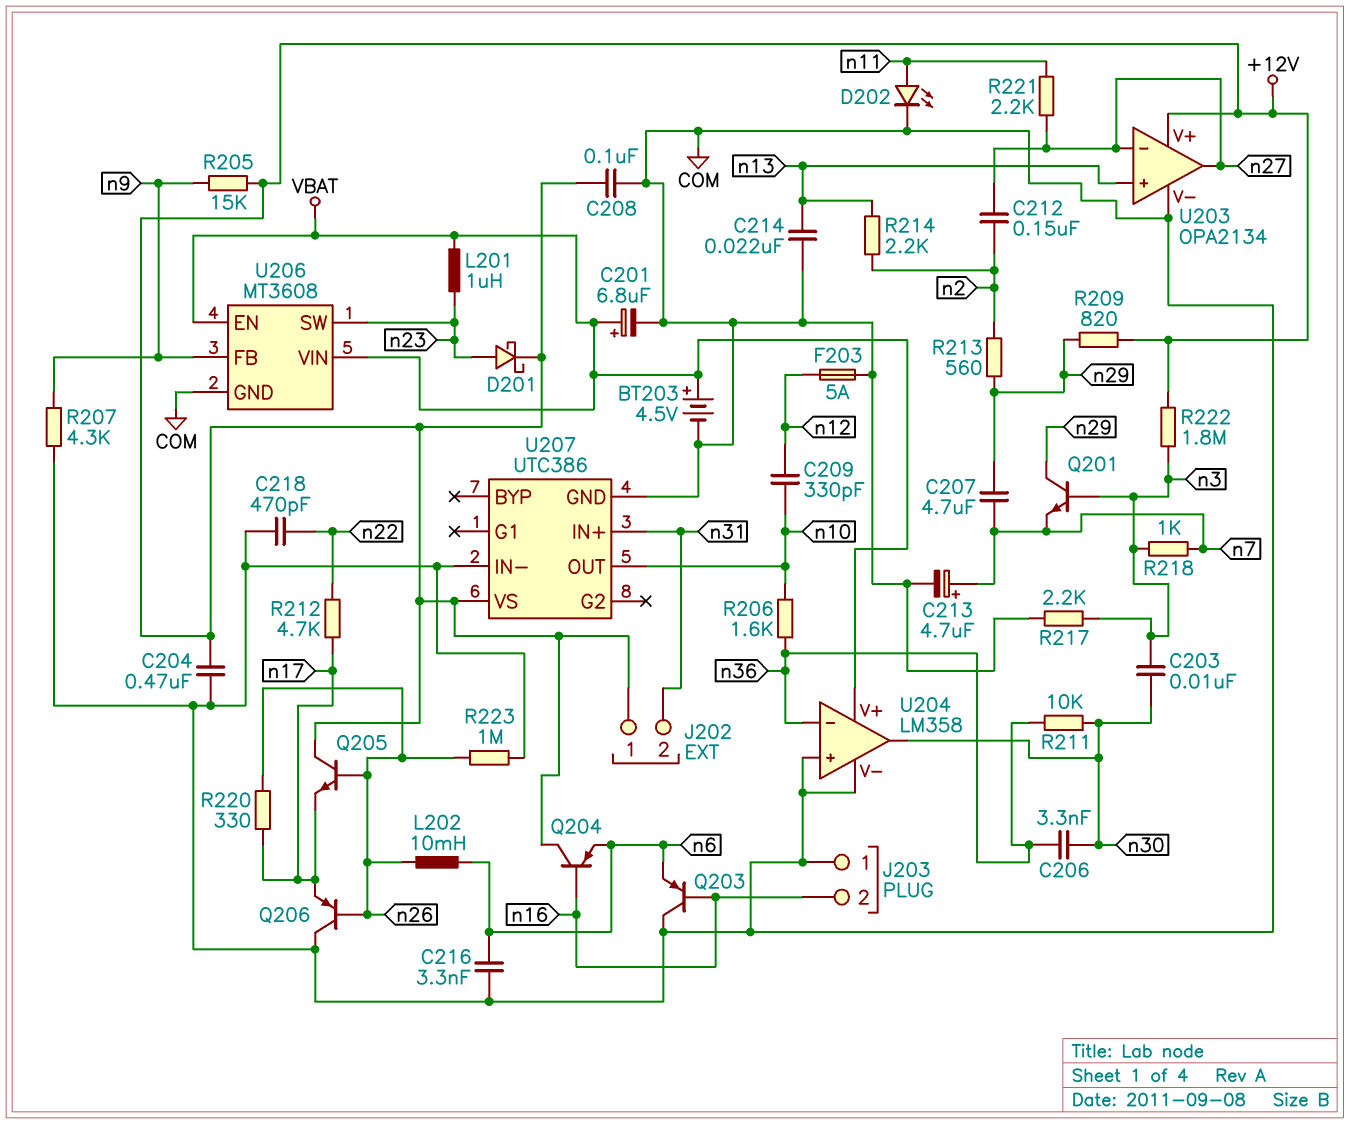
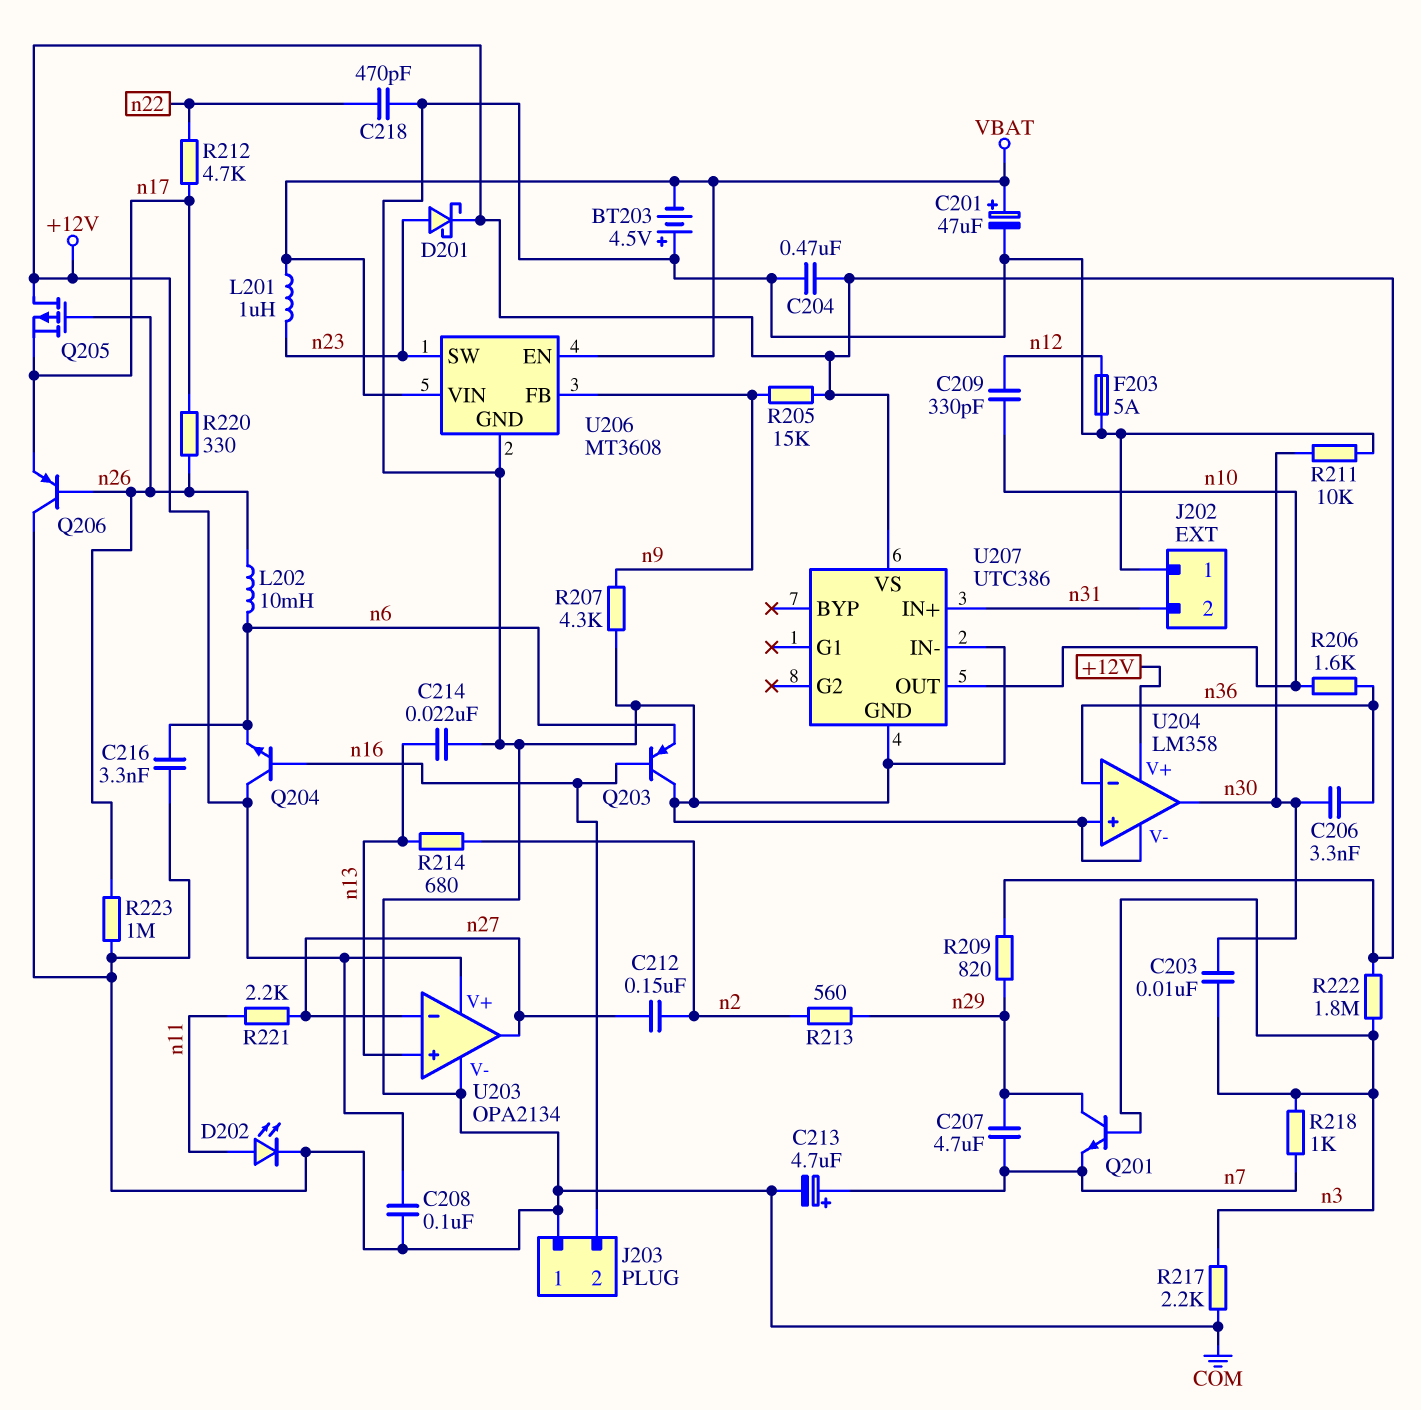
BT203: 4.5V (plus VBAT, minus COM) -> 4.5V (plus COM, minus VBAT)
C201: 6.8uF (plus VBAT, minus COM) -> 47uF (plus VBAT, minus COM)
J202 pin 1: +12V -> COM
Q204: PNP (B n16, C +12V, E n6) -> NPN (B n16, C +12V, E n6)
Q205: NPN (B n26, C +12V, E n17) -> PMOS (G n26, D +12V, S n17)
R211: 10k (n30, n36) -> 10k (COM, n30)
R214: 2.2k (n2, n13) -> 680 (n2, n13)
U204 pin V+: VBAT -> +12V

